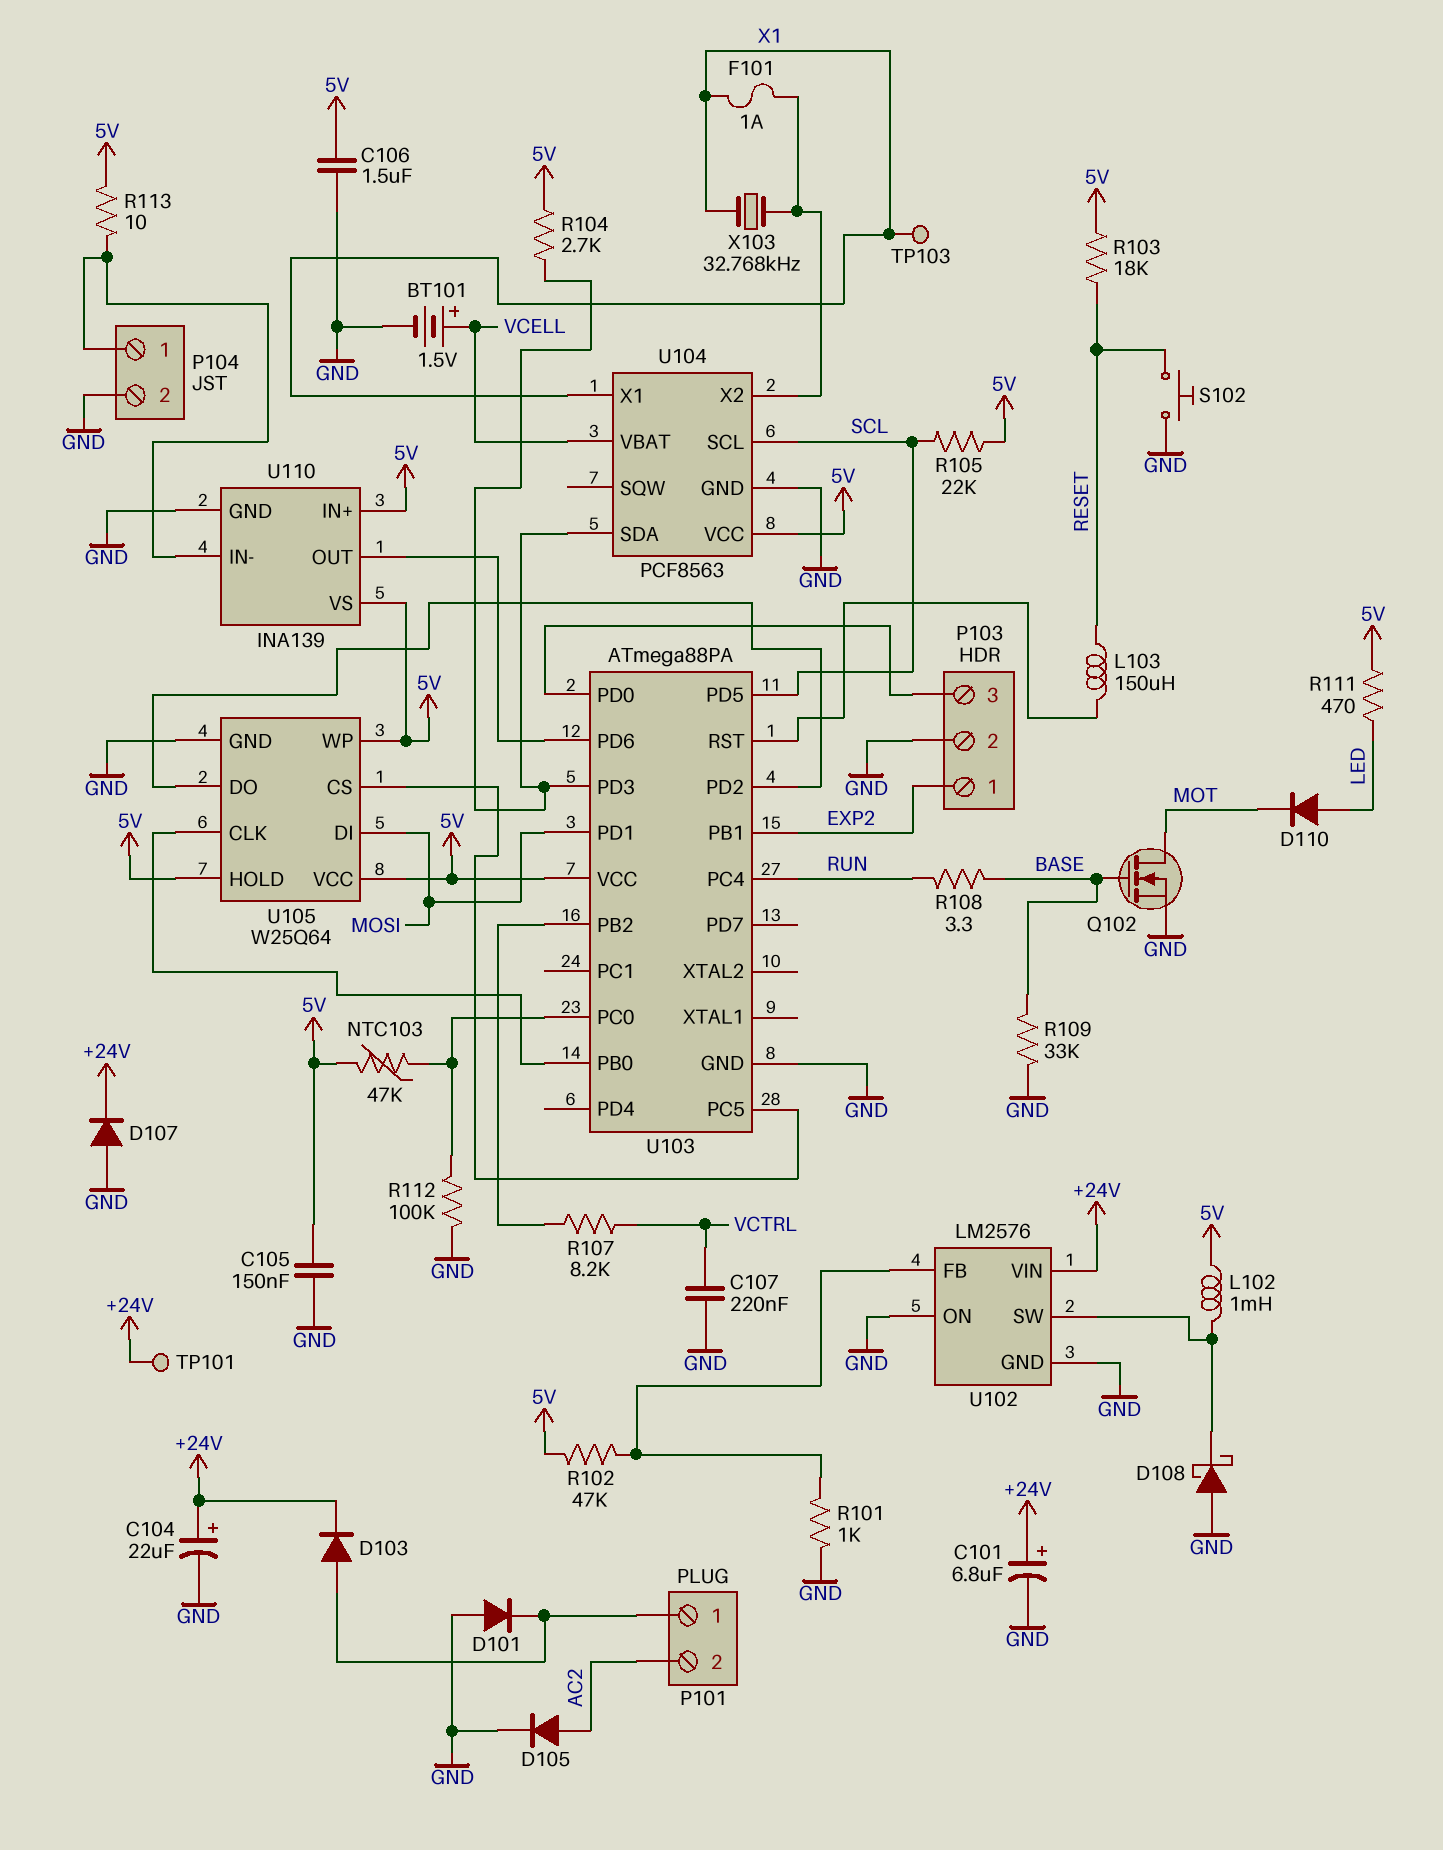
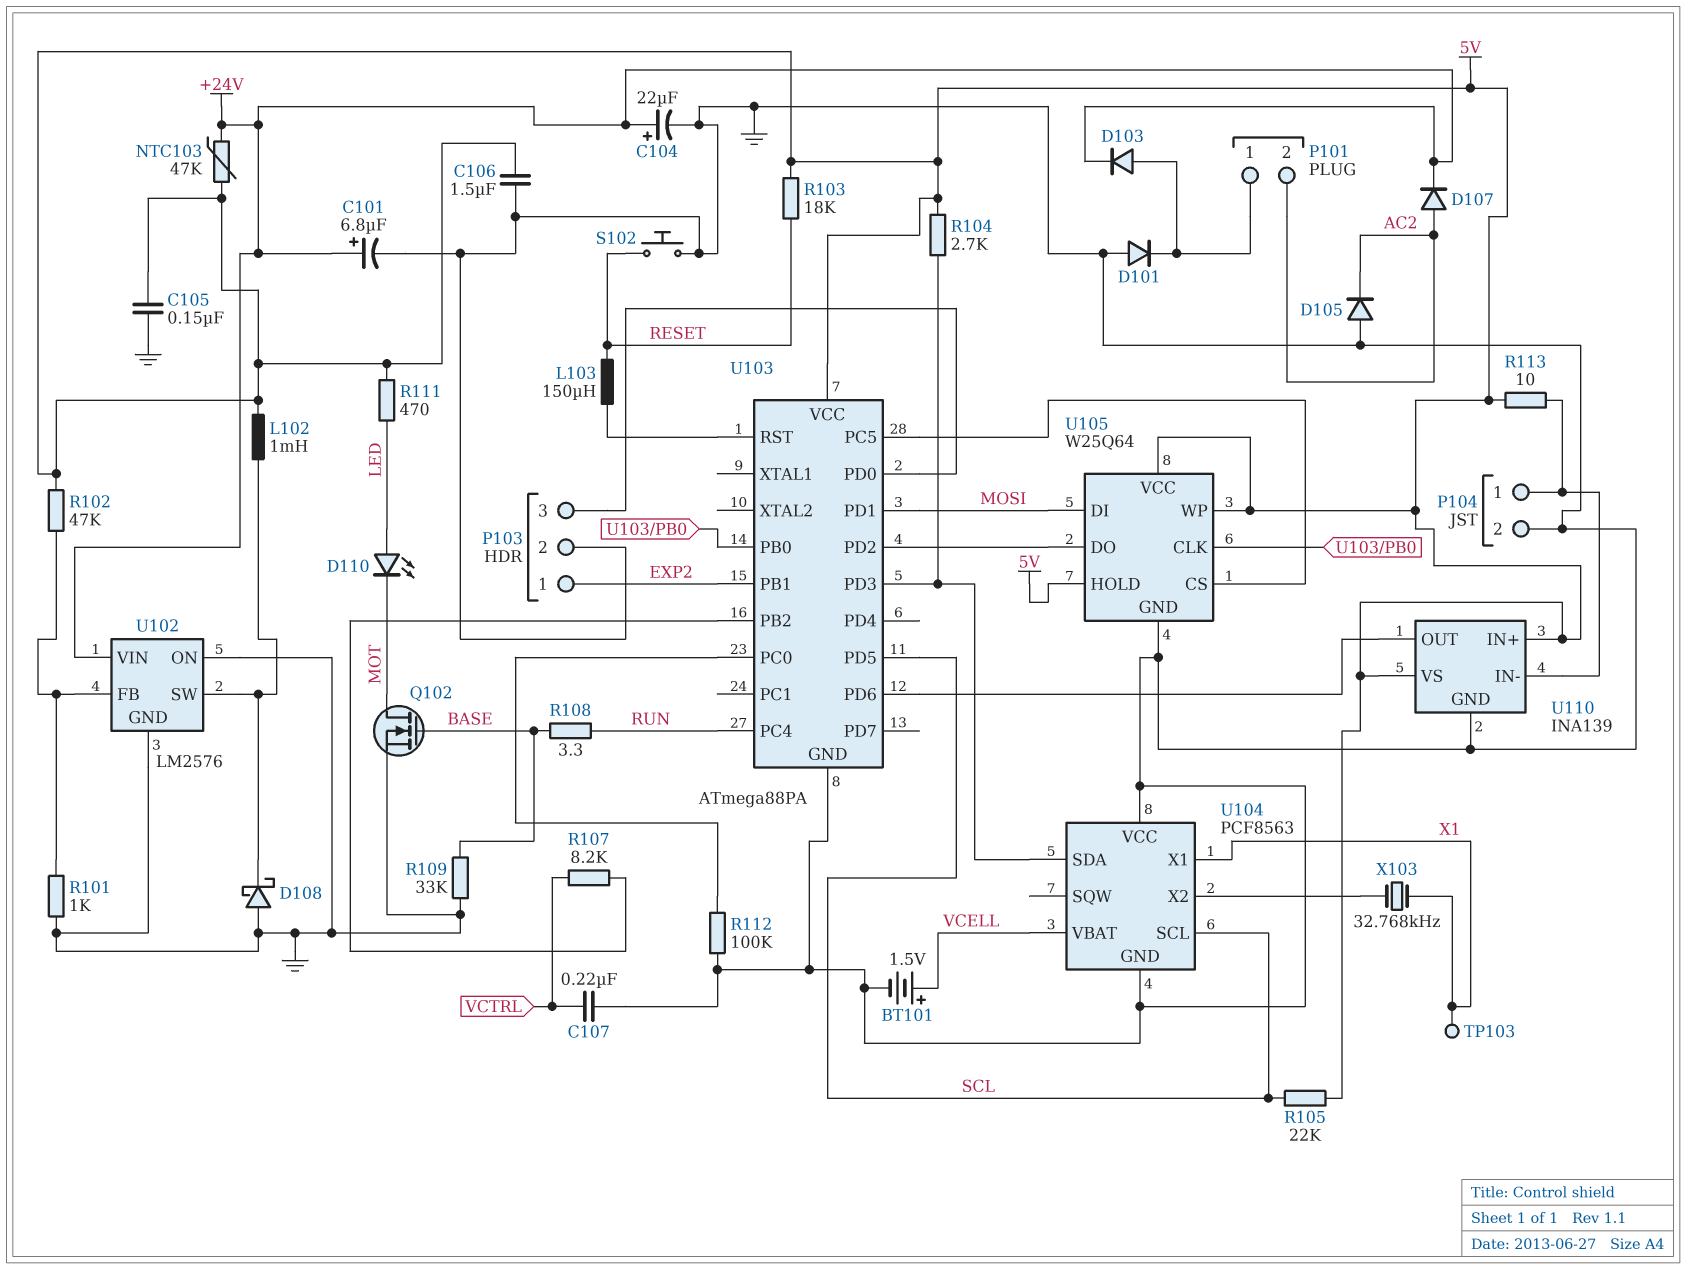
D105: diode (A AC2, K GND) -> diode (A GND, K AC2)
D107: diode (A GND, K +24V) -> diode (A AC2, K +24V)
D110: diode (A LED, K MOT) -> LED (A LED, K MOT)
F101: 1A (U104/X2, X1) -> none
NTC103: 47k (5V, U103/PC0) -> 47k (+24V, 5V)
TP101: test point (+24V) -> none
U104 pin VCC: 5V -> GND

